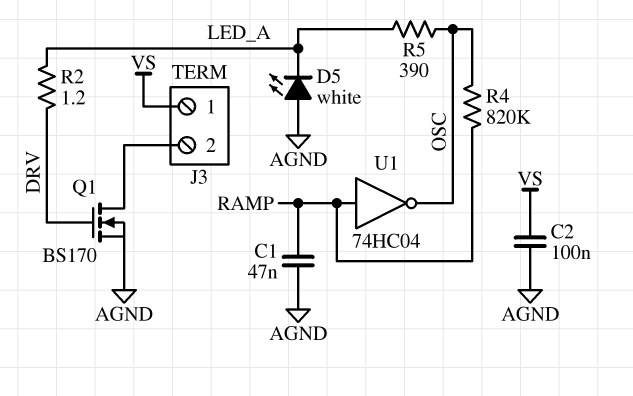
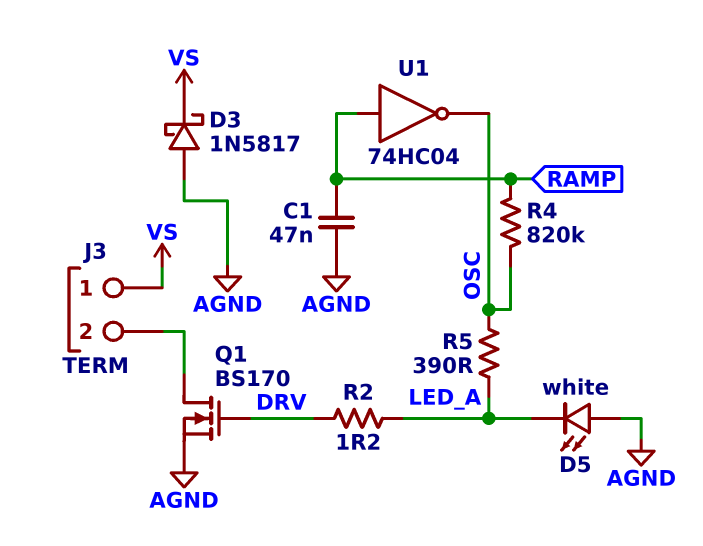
C2: 100nF (AGND, VS) -> none
D3: none -> schottky 1N5817 (A AGND, K VS)

